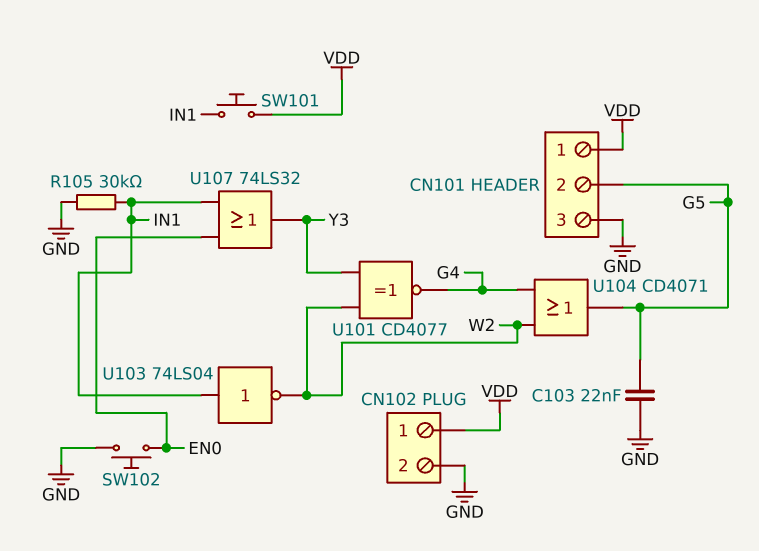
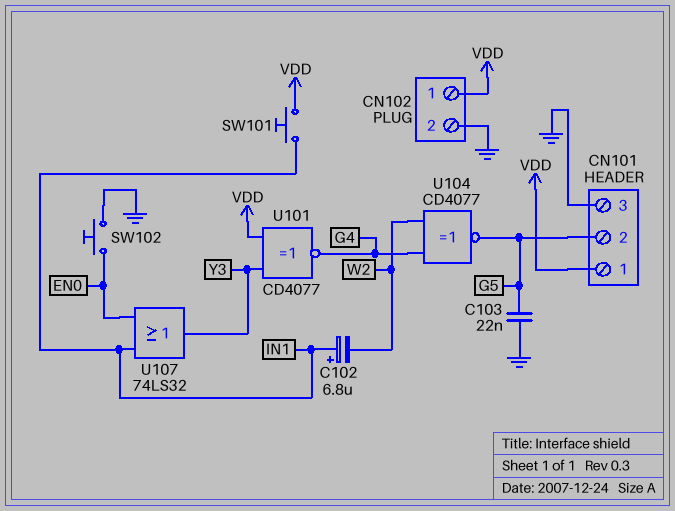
C102: none -> 6.8uF (plus IN1, minus W2)
R105: 30k (GND, IN1) -> none
U101: XNOR CD4077 (in W2, in Y3, out G4) -> XNOR CD4077 (in VDD, in Y3, out G4)
U103: NOT 74LS04 (in IN1, out W2) -> none
U104: OR CD4071 (in G4, in W2, out G5) -> XNOR CD4077 (in G4, in W2, out G5)

